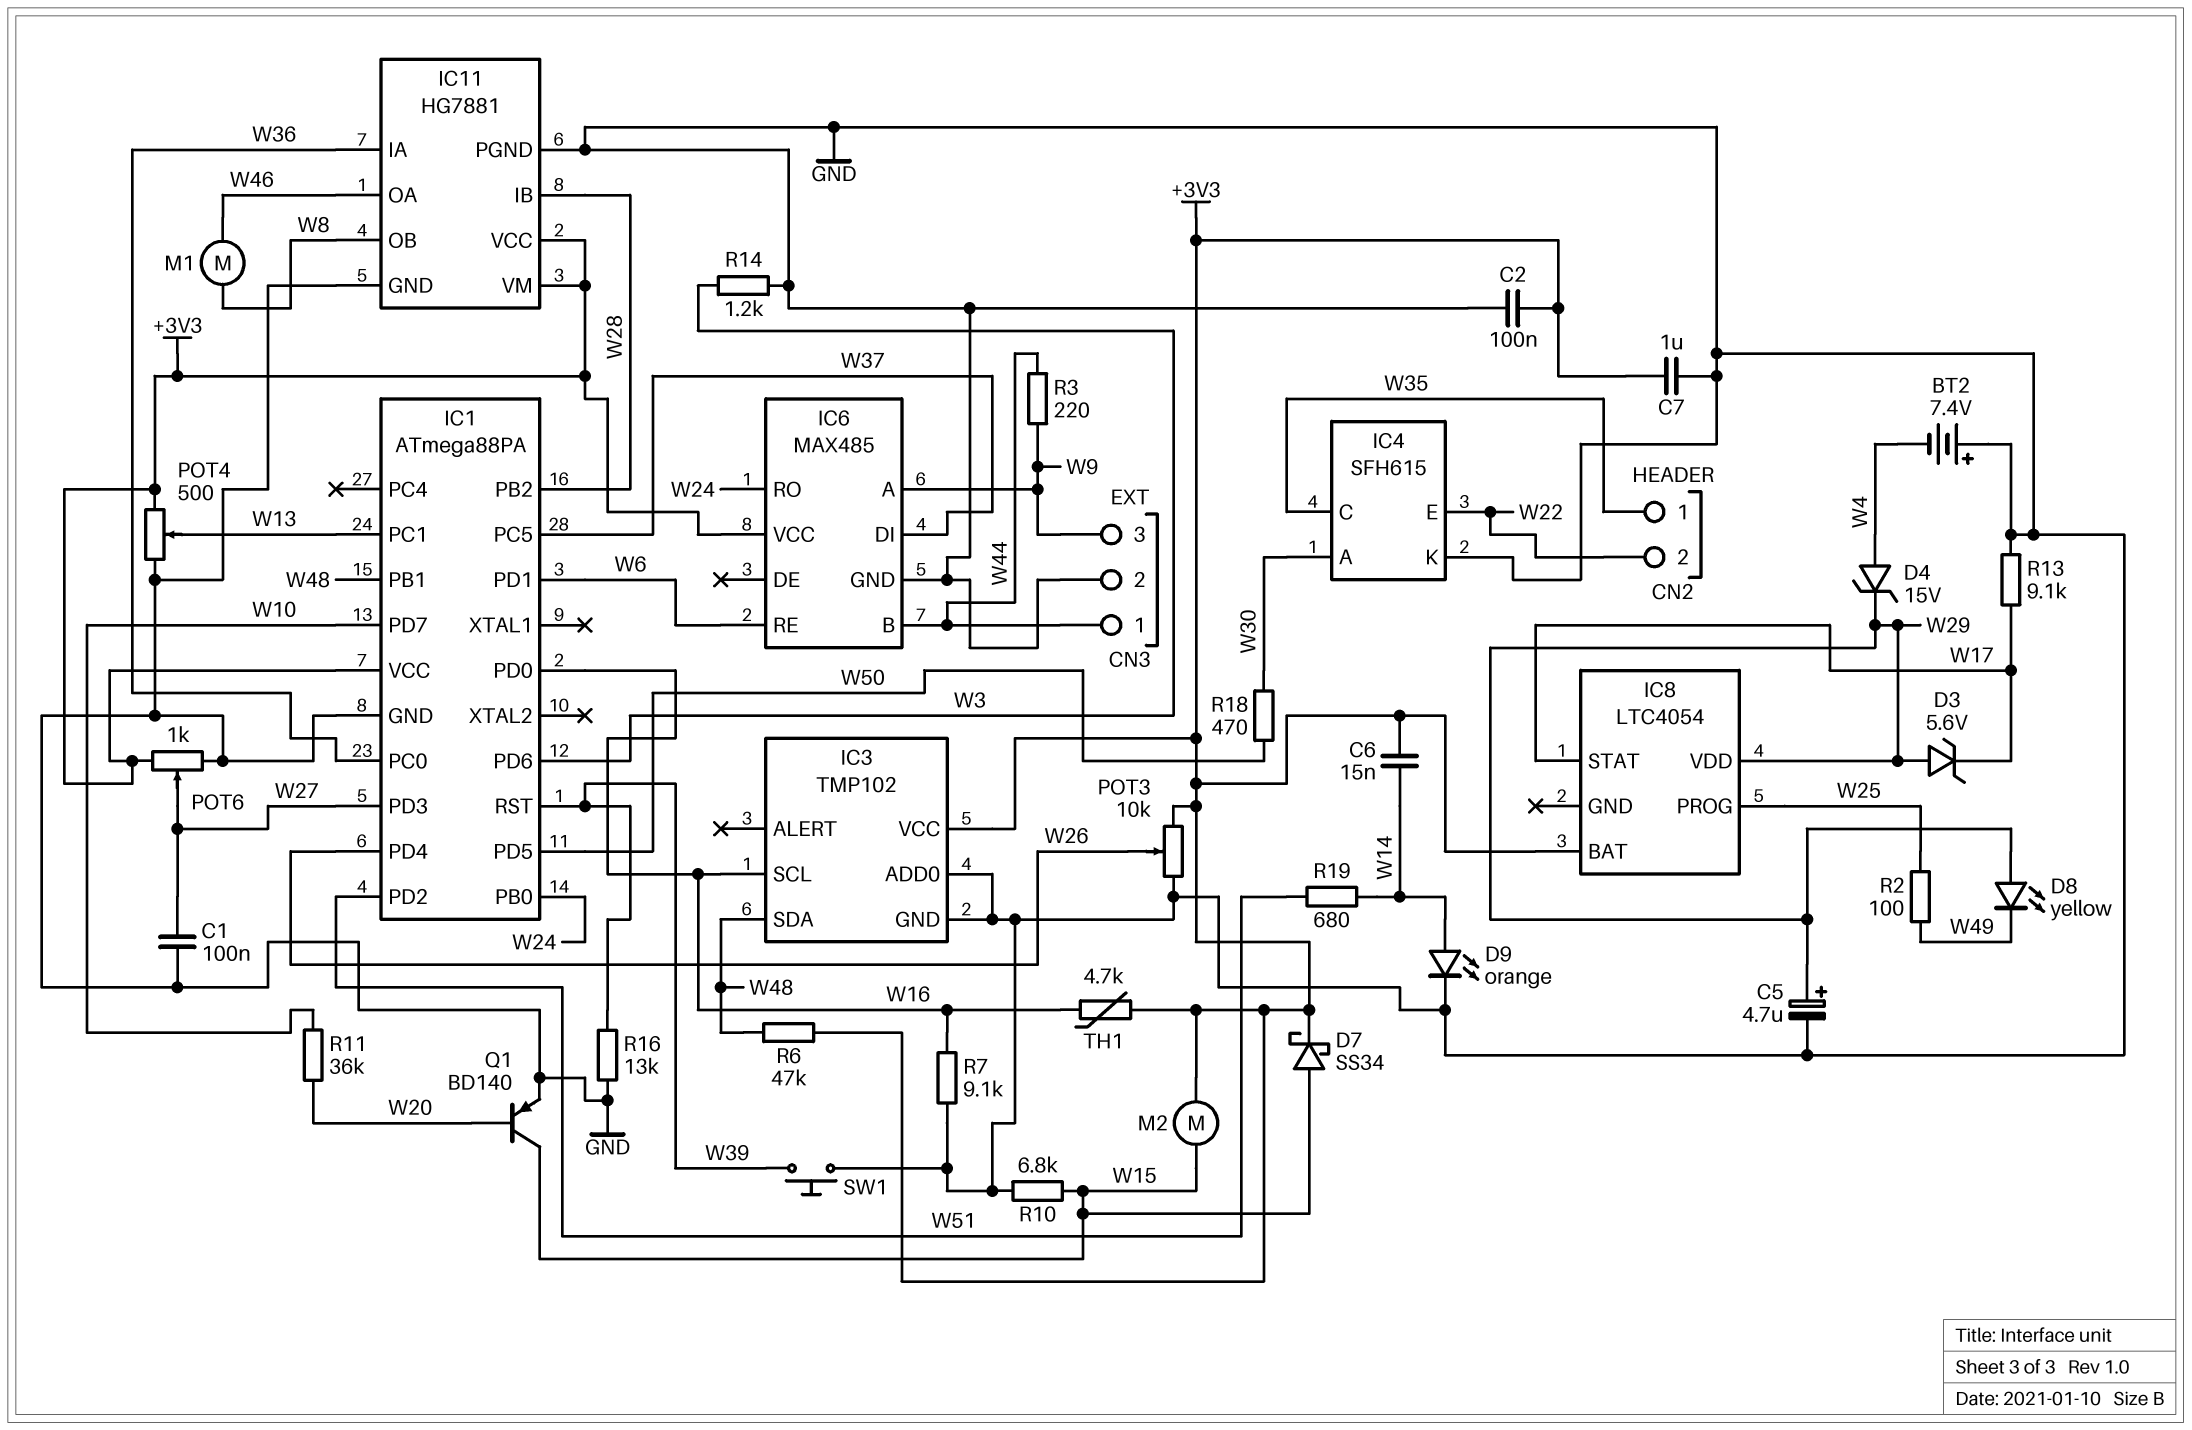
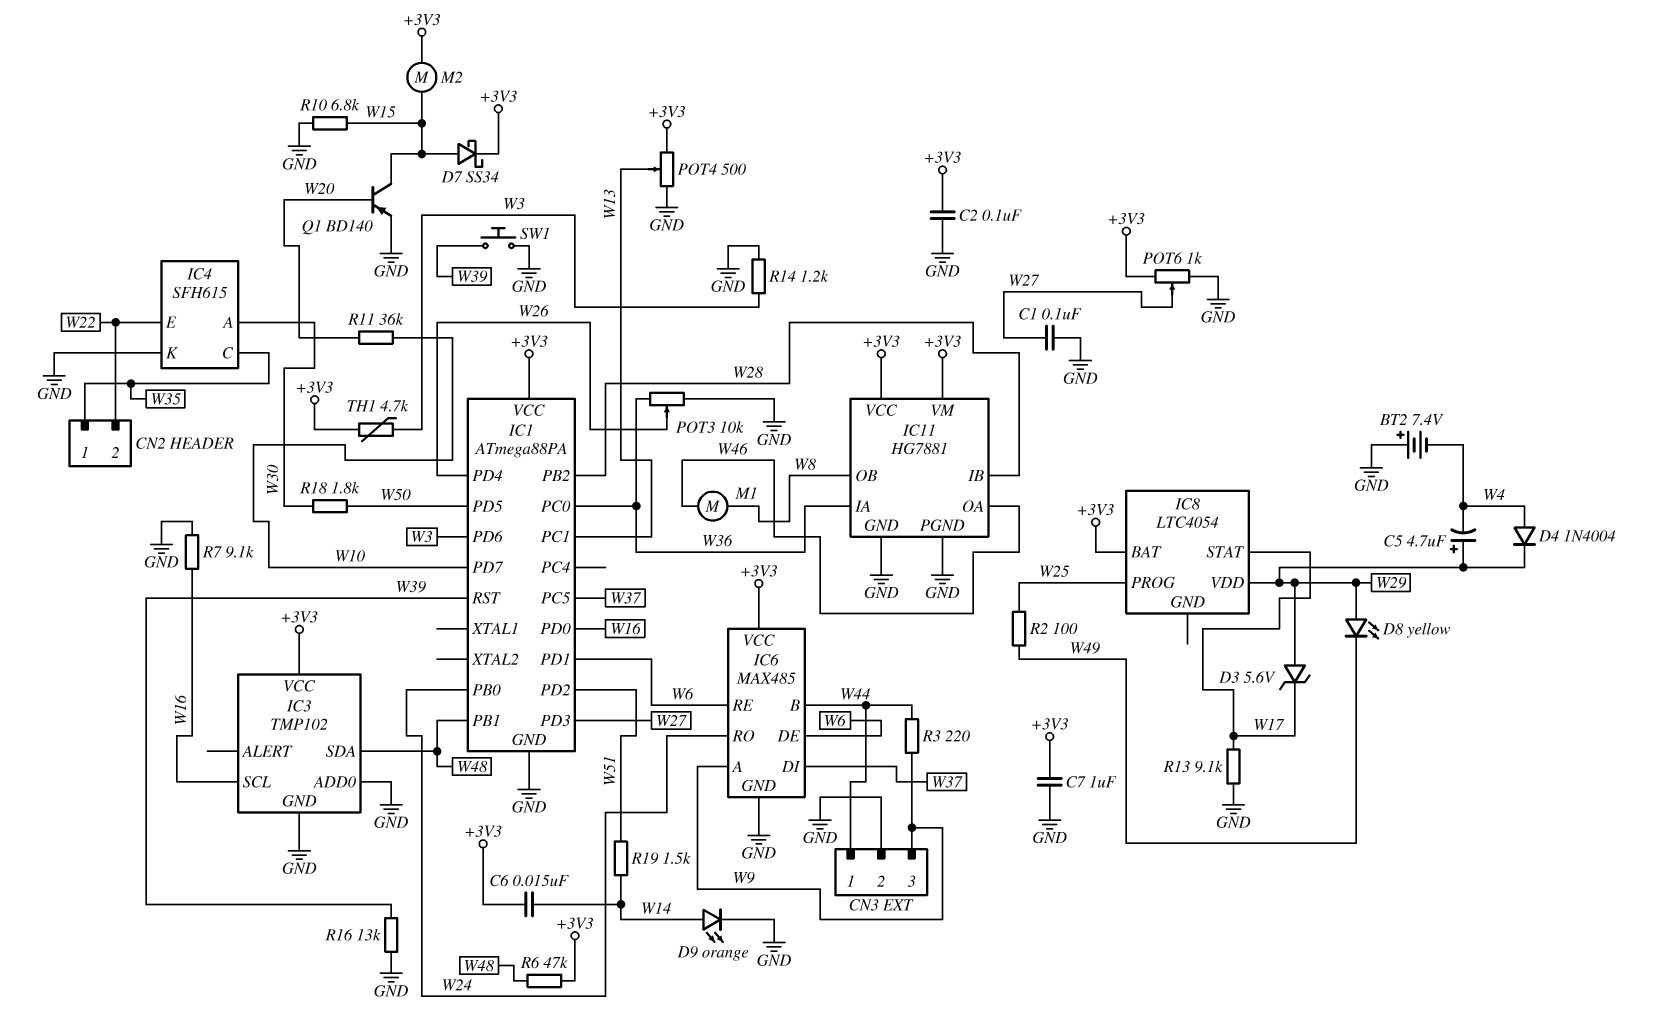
C5: 4.7uF (plus W29, minus GND) -> 4.7uF (plus W29, minus W4)
D4: zener 15V (A W4, K W29) -> diode 1N4004 (A W4, K W29)
IC6 pin DE: none -> W6
POT3: 10k (+3V3, GND, wiper W26) -> 10k (GND, W36, wiper W26)
R18: 470 (W30, W50) -> 1.8k (W30, W50)
R19: 680 (W14, W51) -> 1.5k (W14, W51)
TH1: 4.7k (+3V3, W16) -> 4.7k (+3V3, W3)

